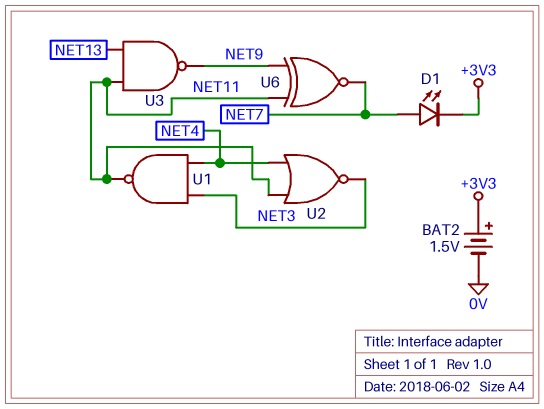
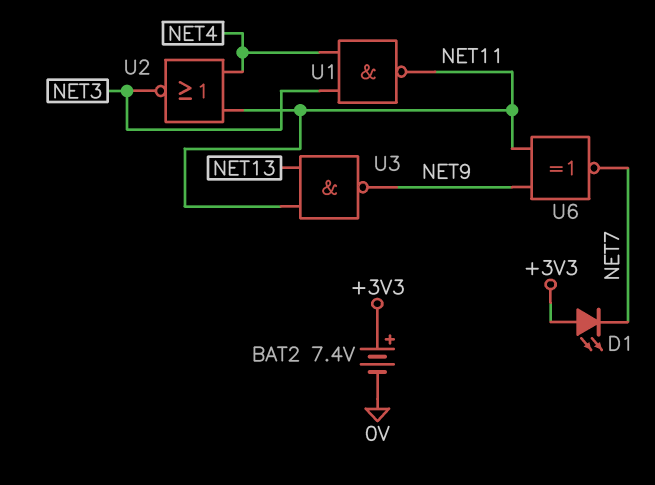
BAT2: 1.5V (plus +3V3, minus 0V) -> 7.4V (plus +3V3, minus 0V)
D1: LED (A NET7, K +3V3) -> LED (A +3V3, K NET7)

